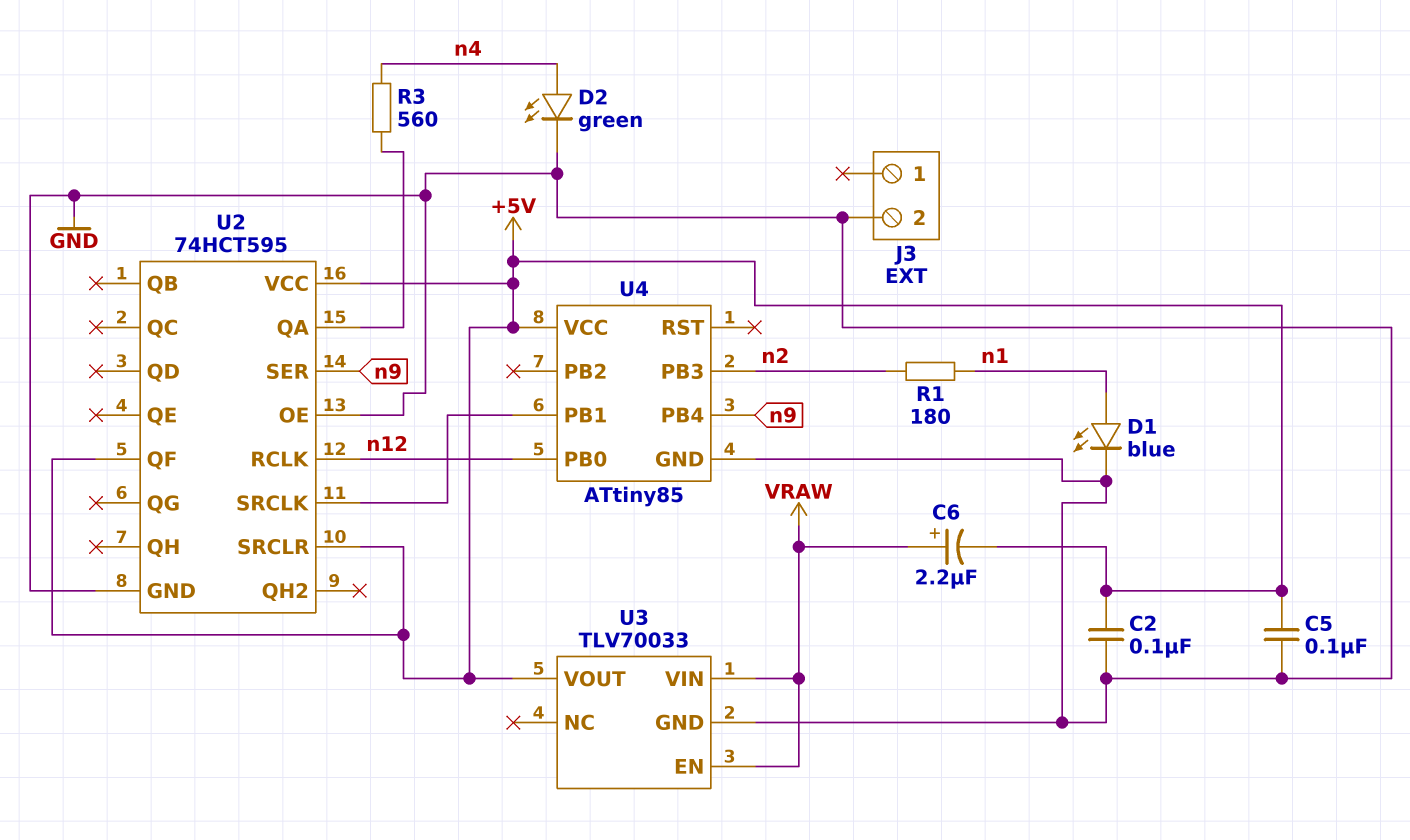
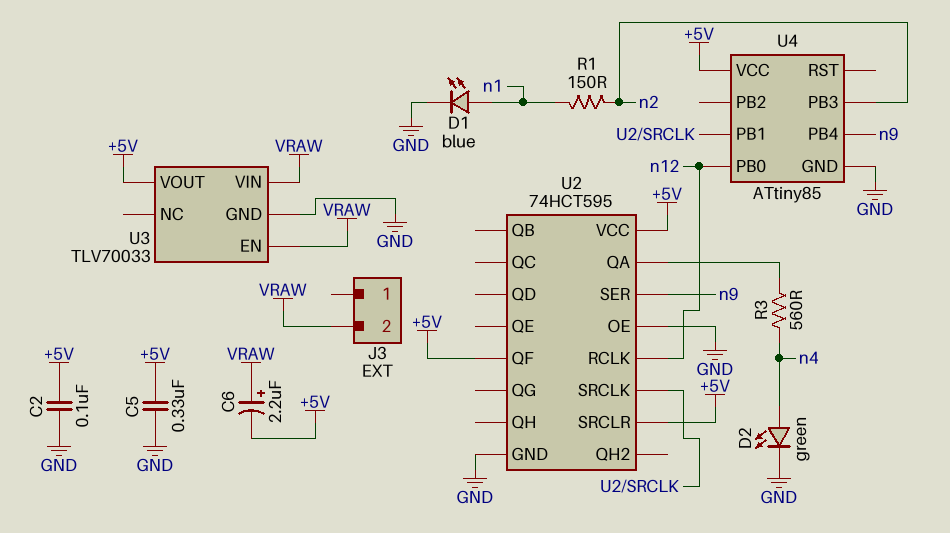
C5: 100nF (+5V, GND) -> 330nF (+5V, GND)
J3 pin 2: GND -> VRAW
R1: 180 (n1, n2) -> 150 (n1, n2)

